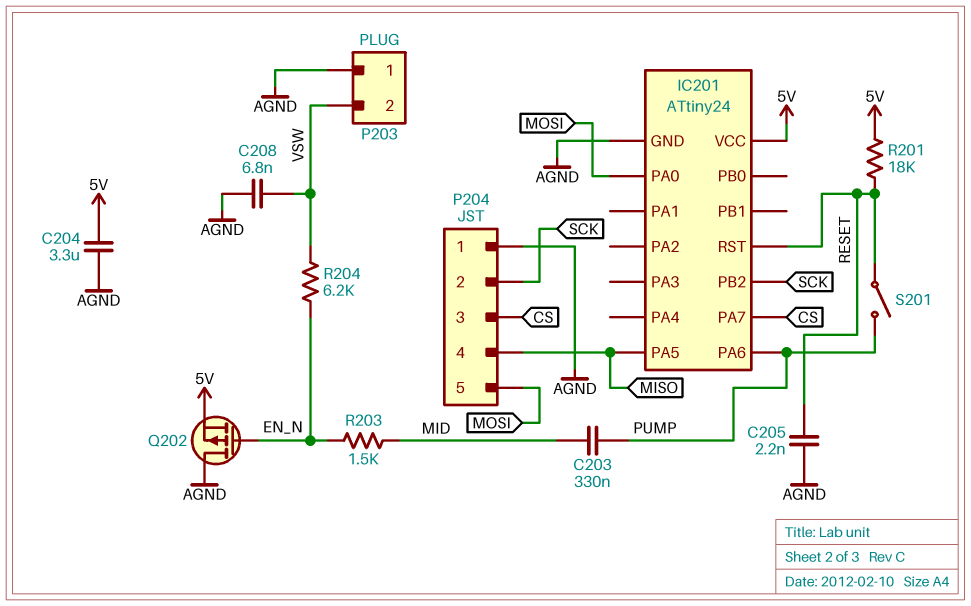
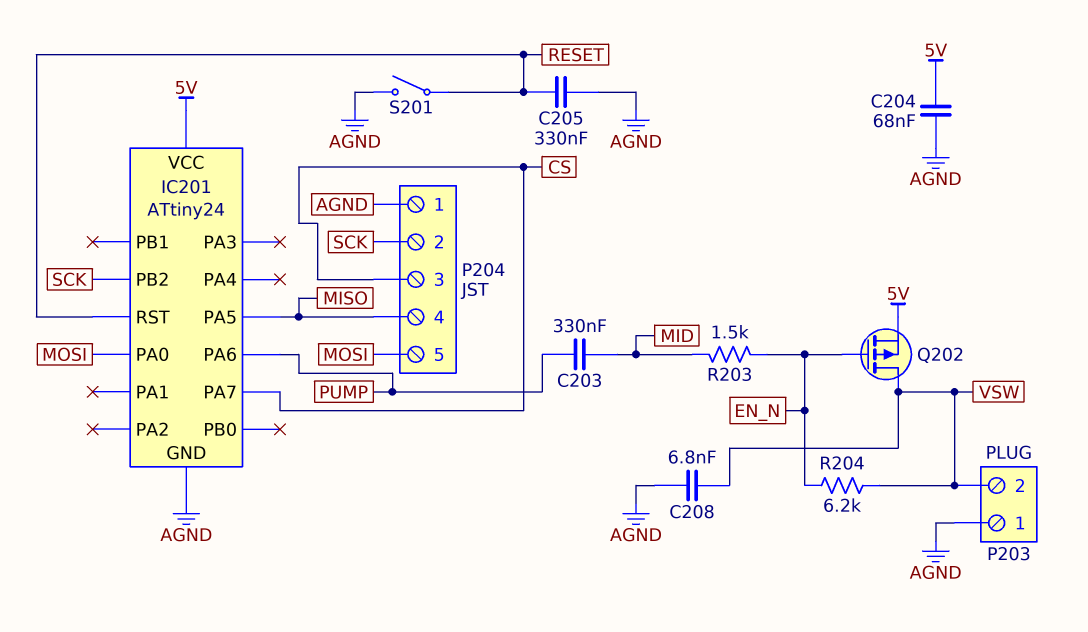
C204: 3.3uF (5V, AGND) -> 68nF (5V, AGND)
C205: 2.2nF (AGND, RESET) -> 330nF (AGND, RESET)
Q202: PMOS (G EN_N, D AGND, S 5V) -> PMOS (G EN_N, D VSW, S 5V)
R201: 18k (5V, RESET) -> none
S201: switch (PUMP, RESET) -> switch (AGND, RESET)

